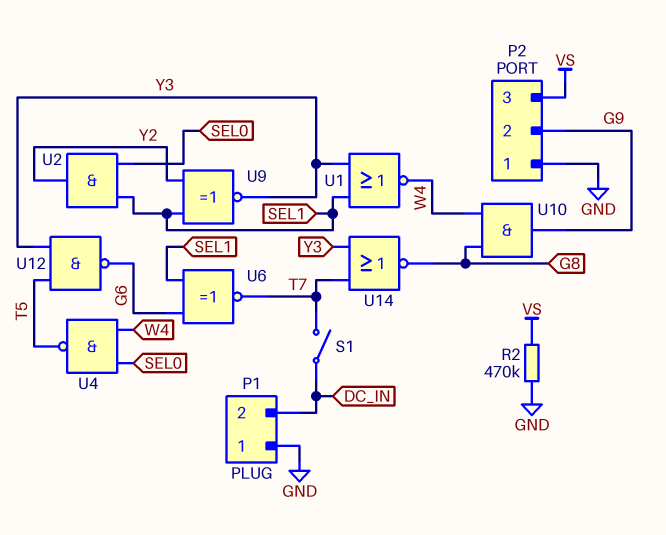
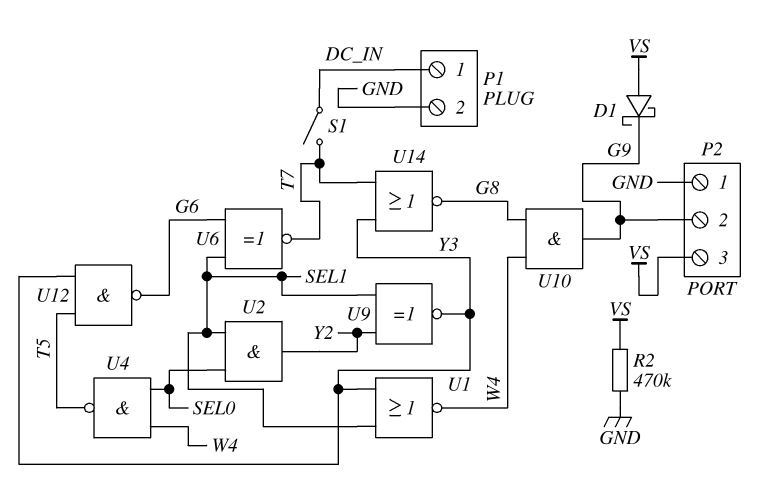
D1: none -> schottky (A VS, K G9)
P1 pin 1: GND -> DC_IN
P1 pin 2: DC_IN -> GND

